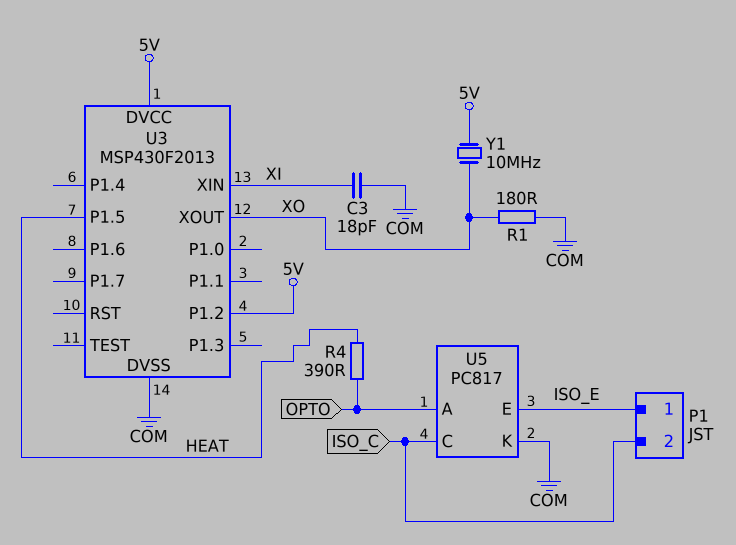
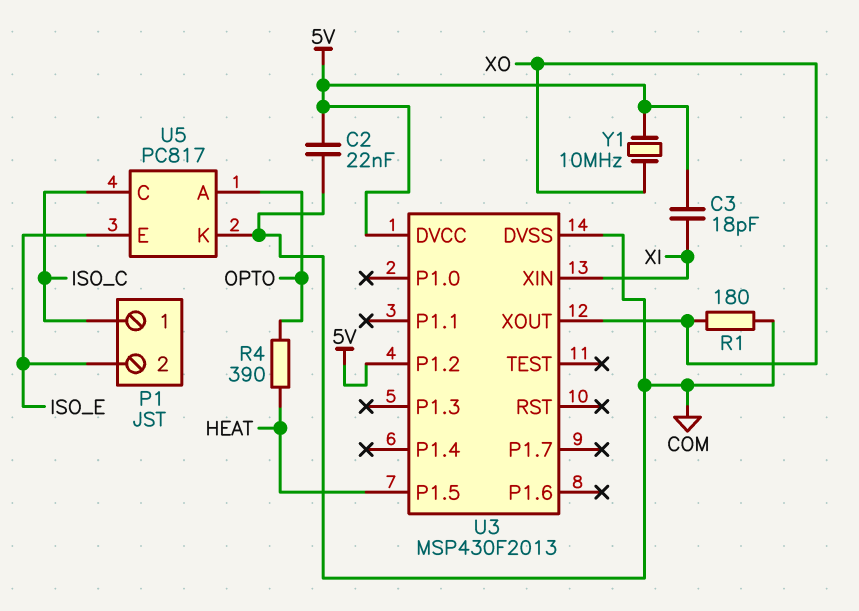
C2: none -> 22nF (5V, COM)
C3: 18pF (COM, XI) -> 18pF (5V, XI)
P1 pin 1: ISO_E -> ISO_C
P1 pin 2: ISO_C -> ISO_E

